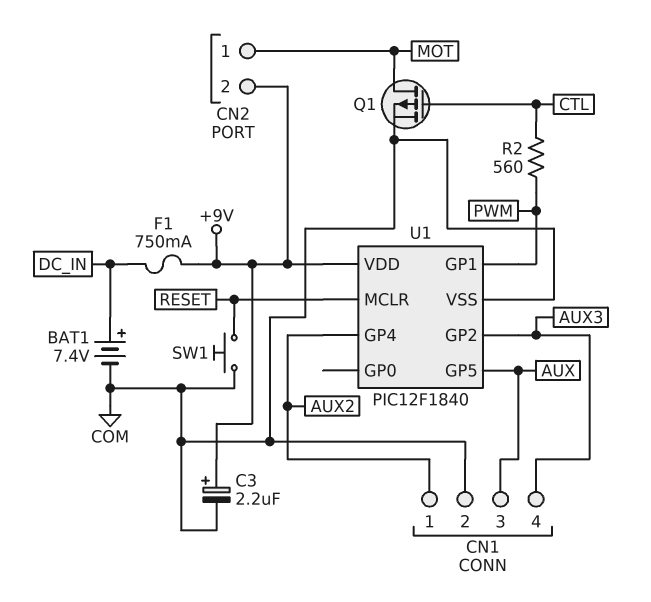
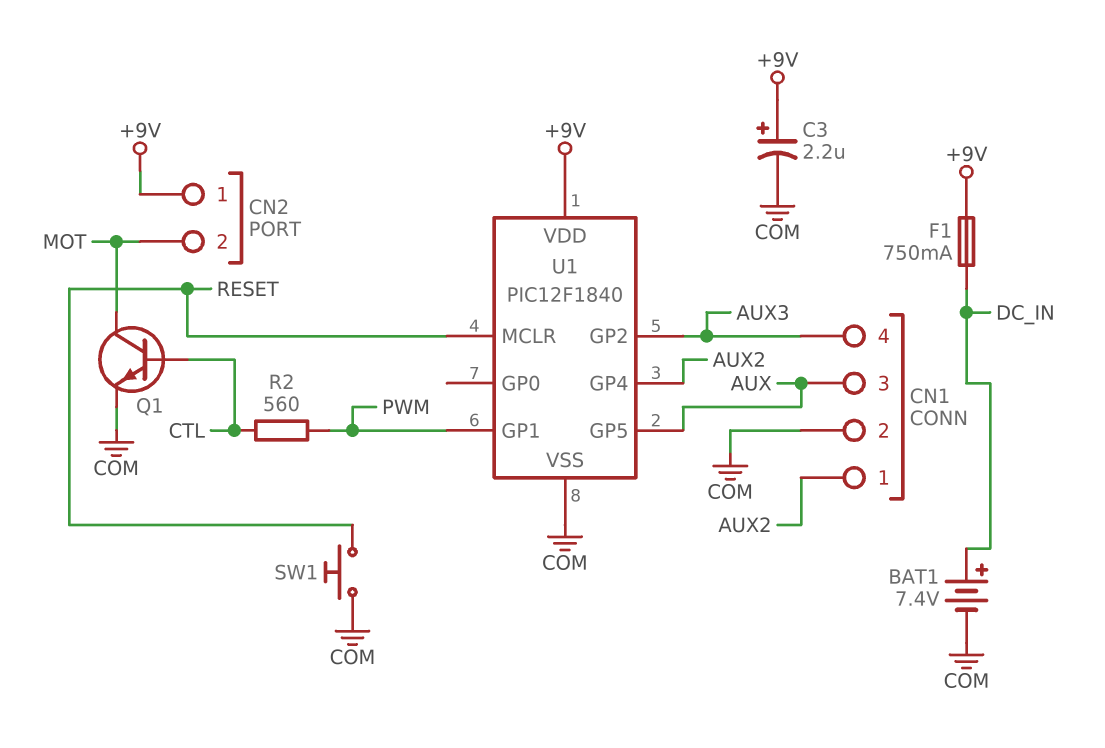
CN2 pin 1: MOT -> +9V
CN2 pin 2: +9V -> MOT
Q1: PMOS (G CTL, D MOT, S COM) -> NPN (B CTL, C MOT, E COM)

